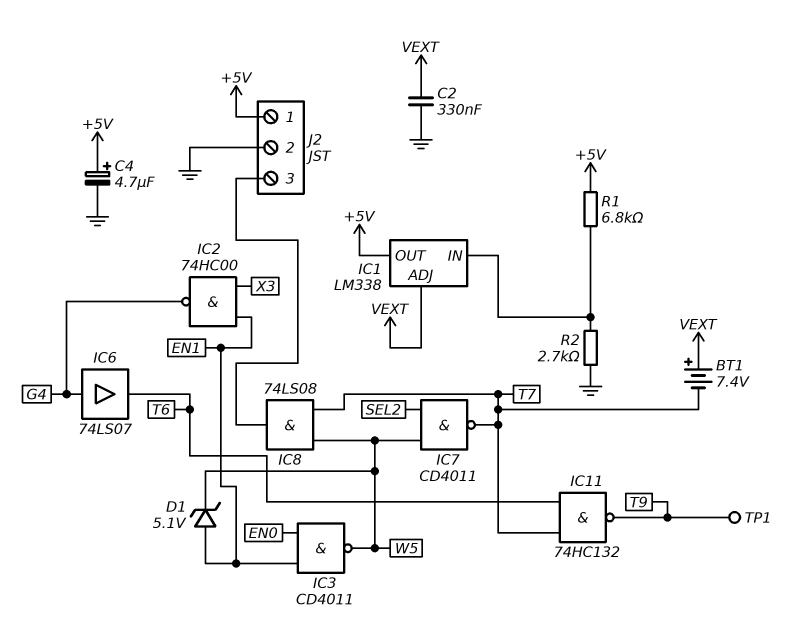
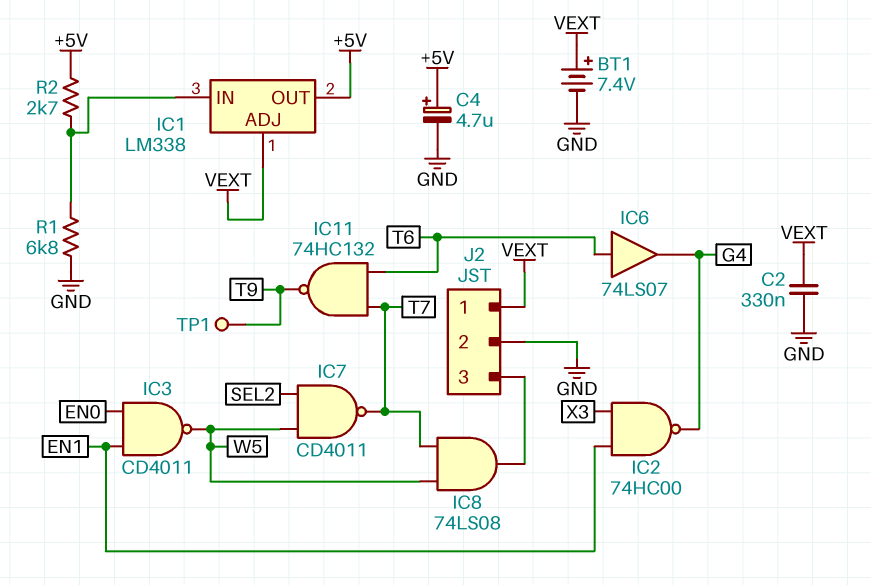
BT1: 7.4V (plus VEXT, minus T7) -> 7.4V (plus VEXT, minus GND)
D1: zener 5.1V (A EN1, K W5) -> none
IC6: buffer 74LS07 (in G4, out T6) -> buffer 74LS07 (in T6, out G4)
J2 pin 1: +5V -> VEXT
R1: 6.8k (+5V, IC1/IN) -> 6.8k (GND, IC1/IN)
R2: 2.7k (GND, IC1/IN) -> 2.7k (+5V, IC1/IN)

